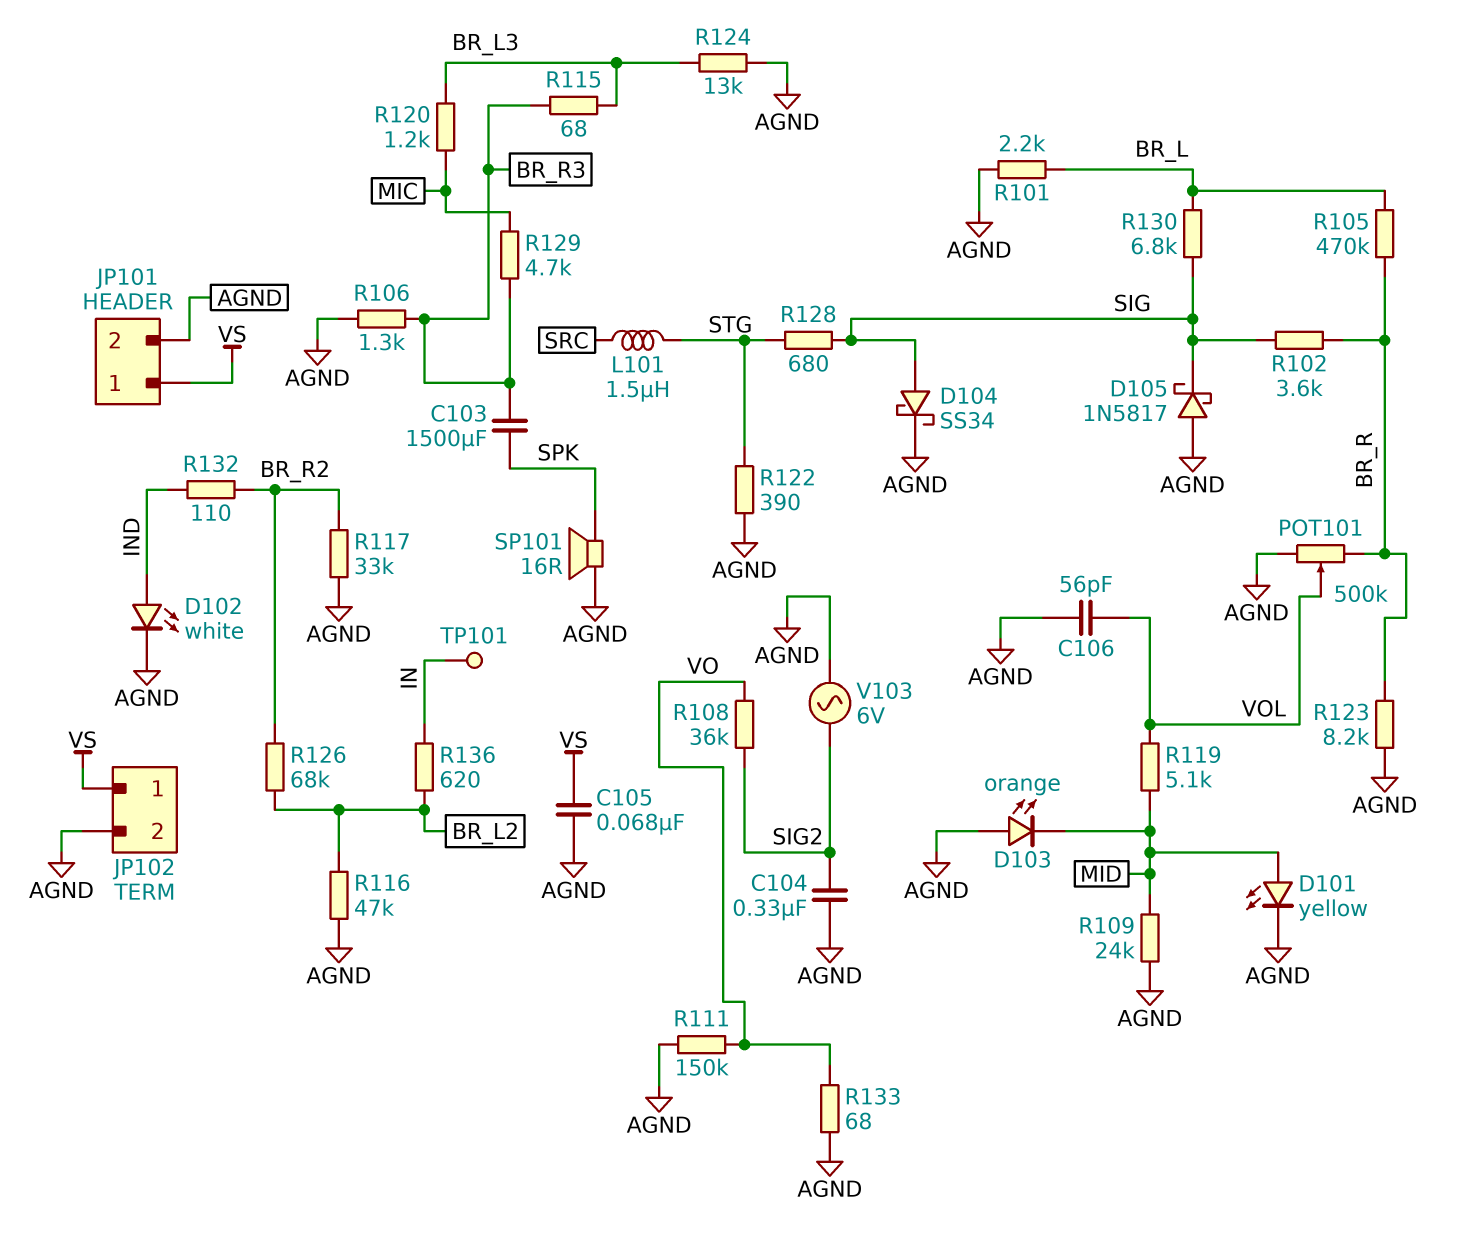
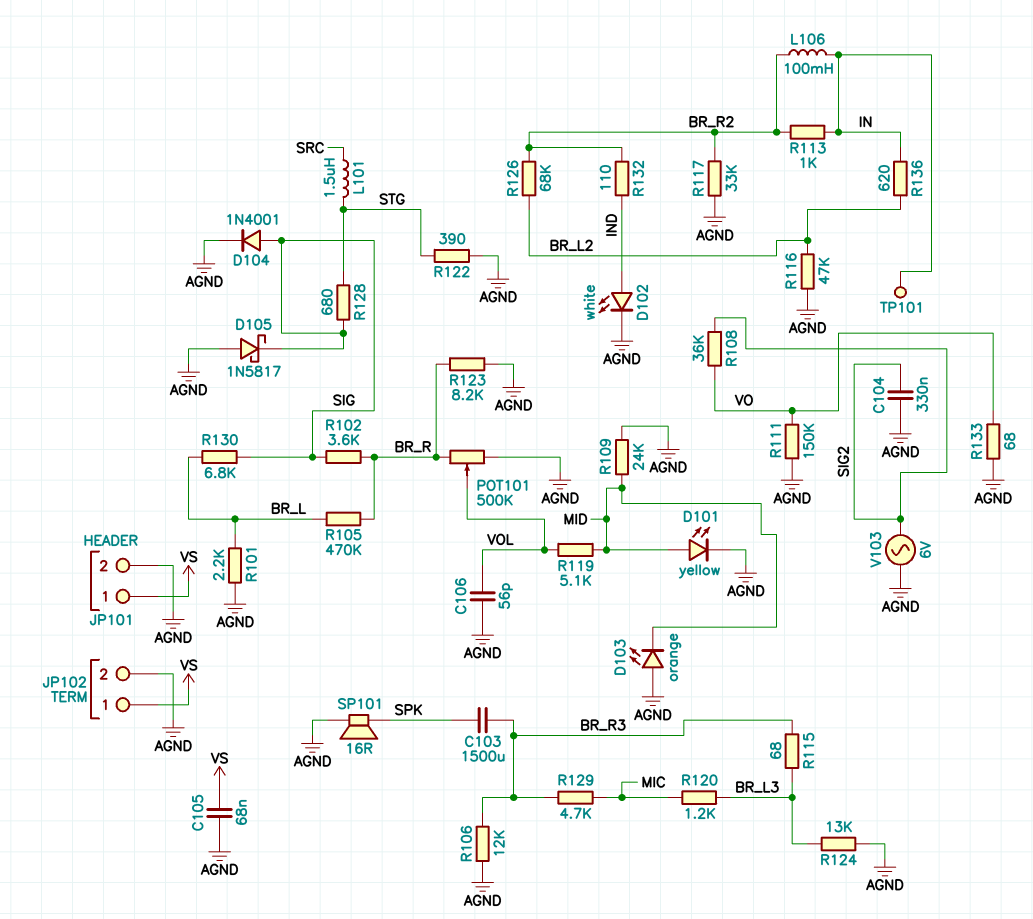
D104: schottky SS34 (A SIG, K AGND) -> diode 1N4001 (A SIG, K AGND)
L106: none -> 100mH (BR_R2, IN)
R106: 1.3k (AGND, BR_R3) -> 12k (AGND, BR_R3)
R113: none -> 1k (BR_R2, IN)

